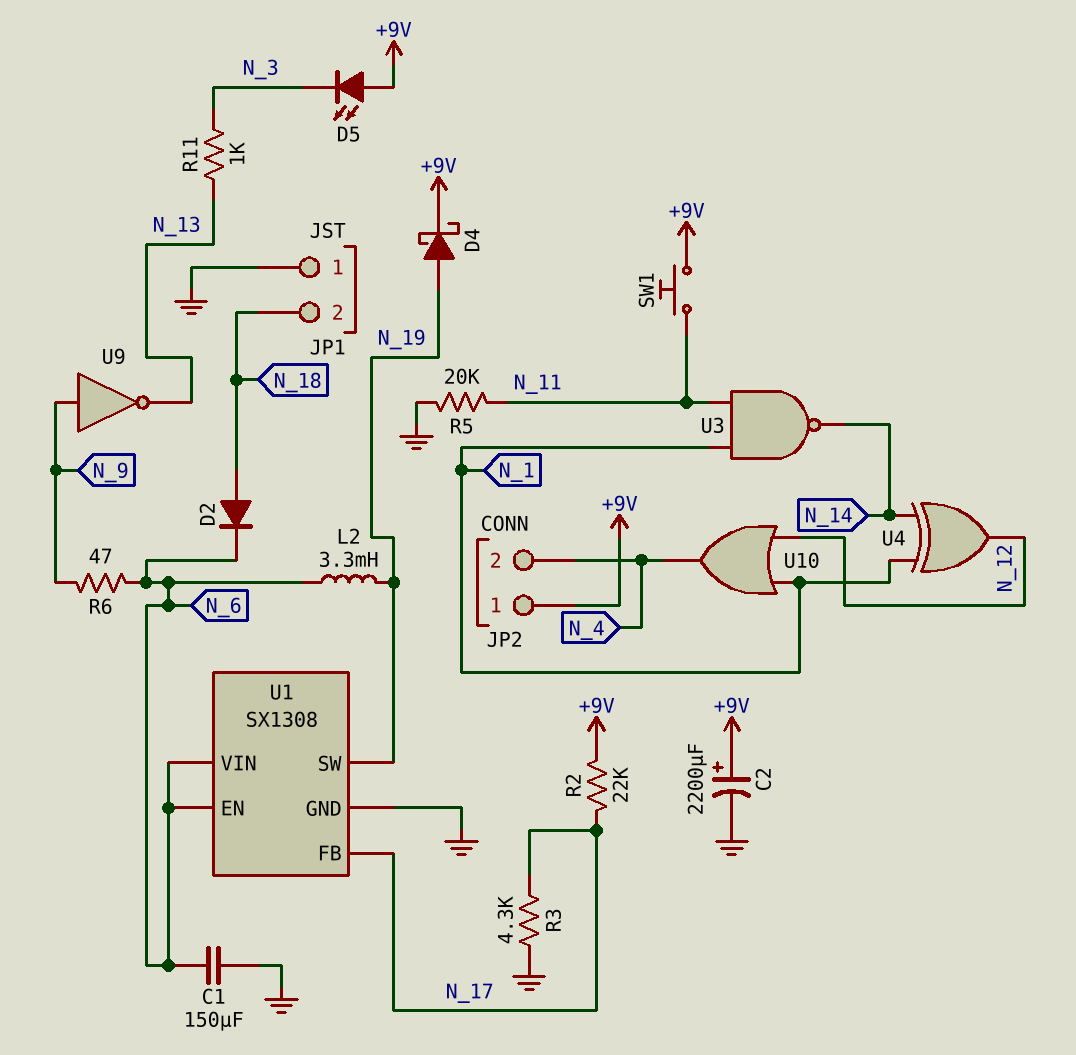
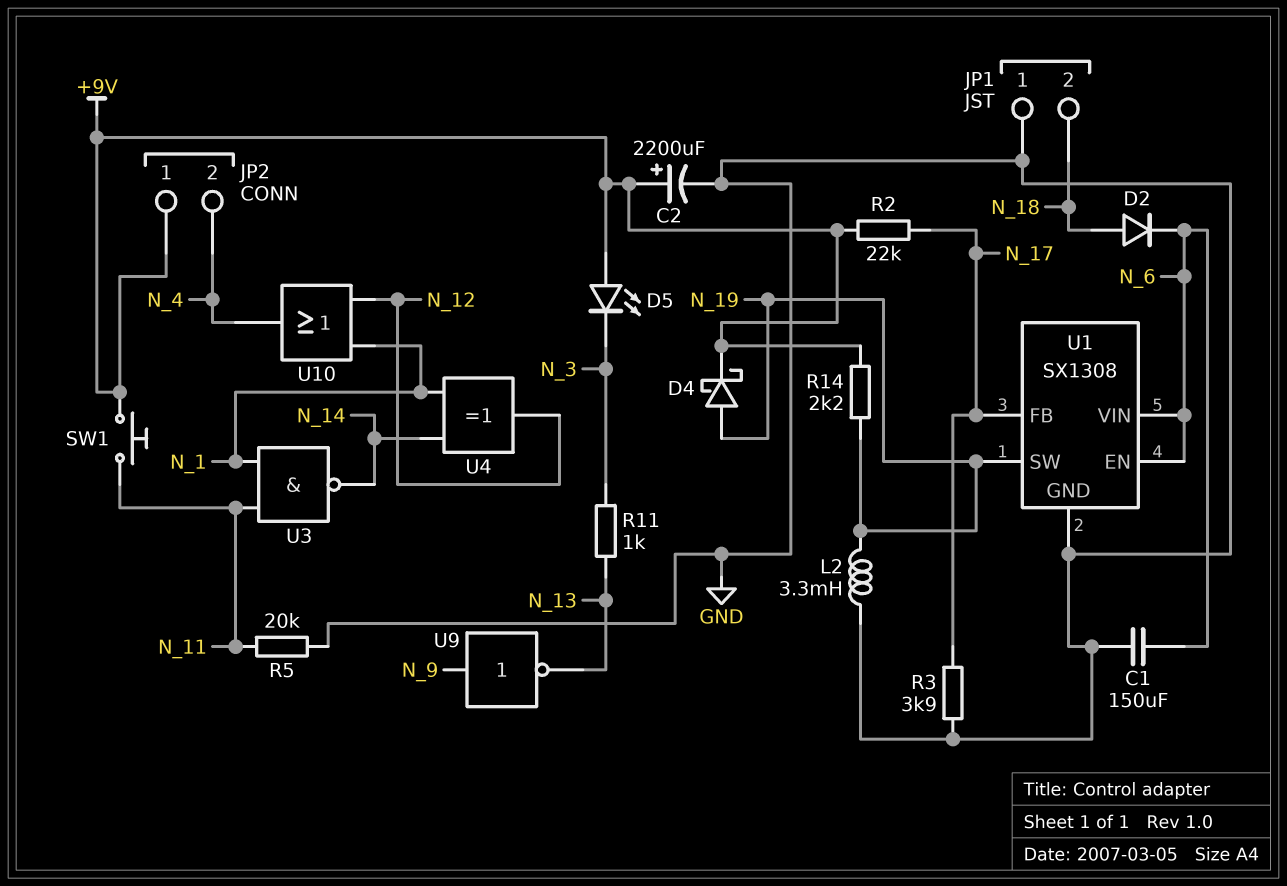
L2: 3.3mH (N_6, N_19) -> 3.3mH (GND, N_19)
R3: 4.3k (GND, N_17) -> 3.9k (GND, N_17)
R6: 47 (N_6, N_9) -> none
R14: none -> 2.2k (+9V, N_19)

